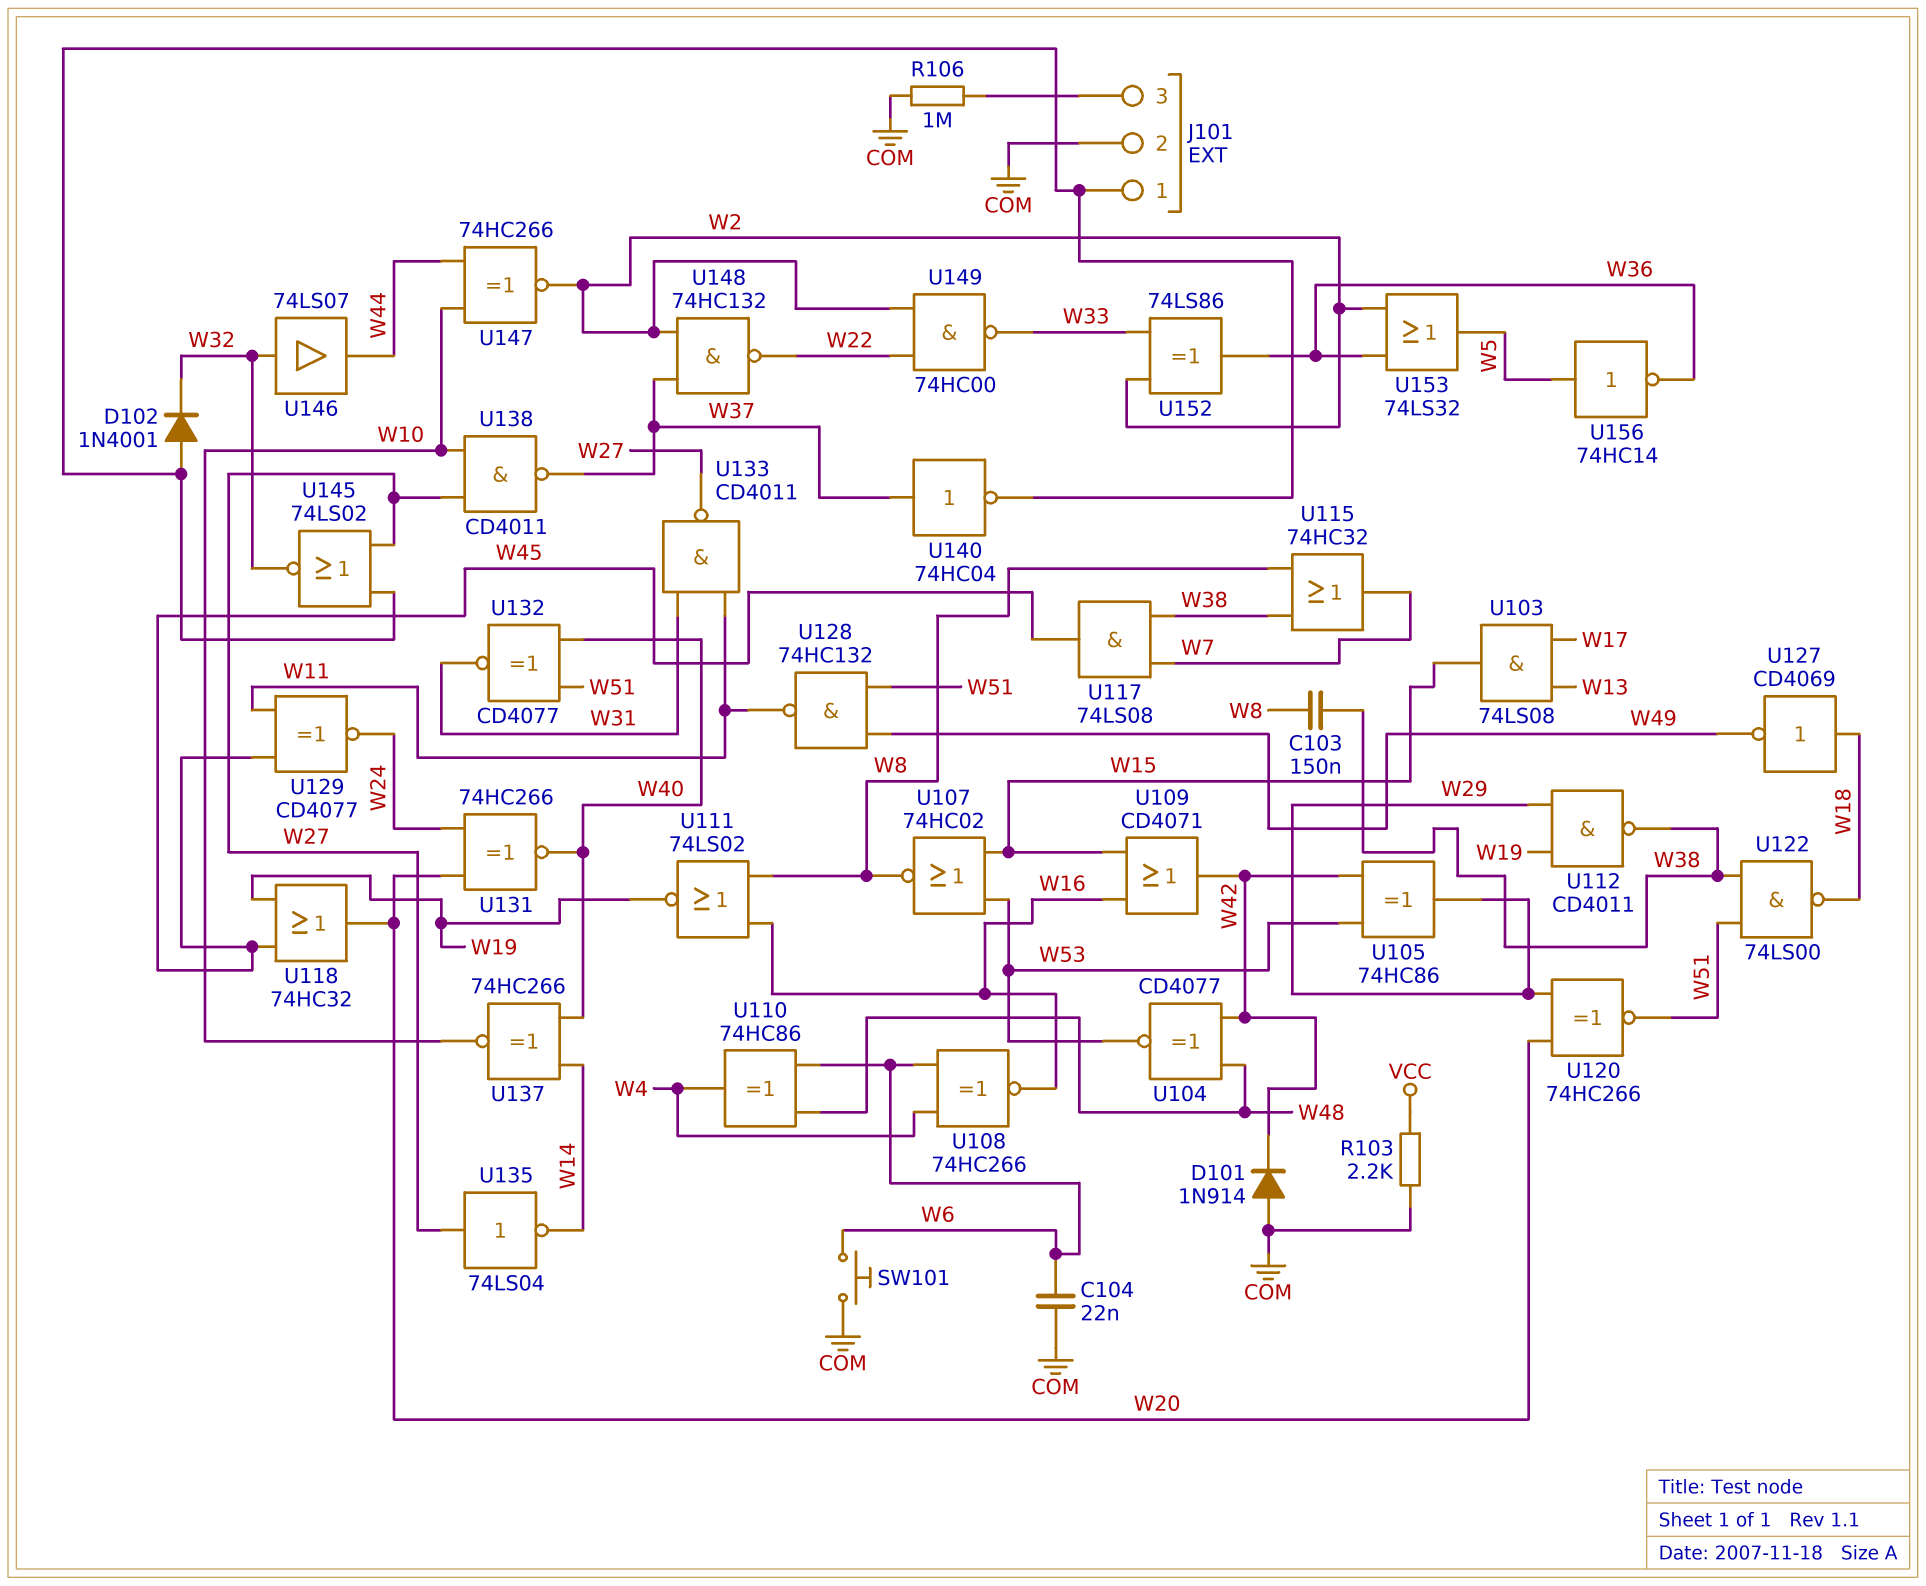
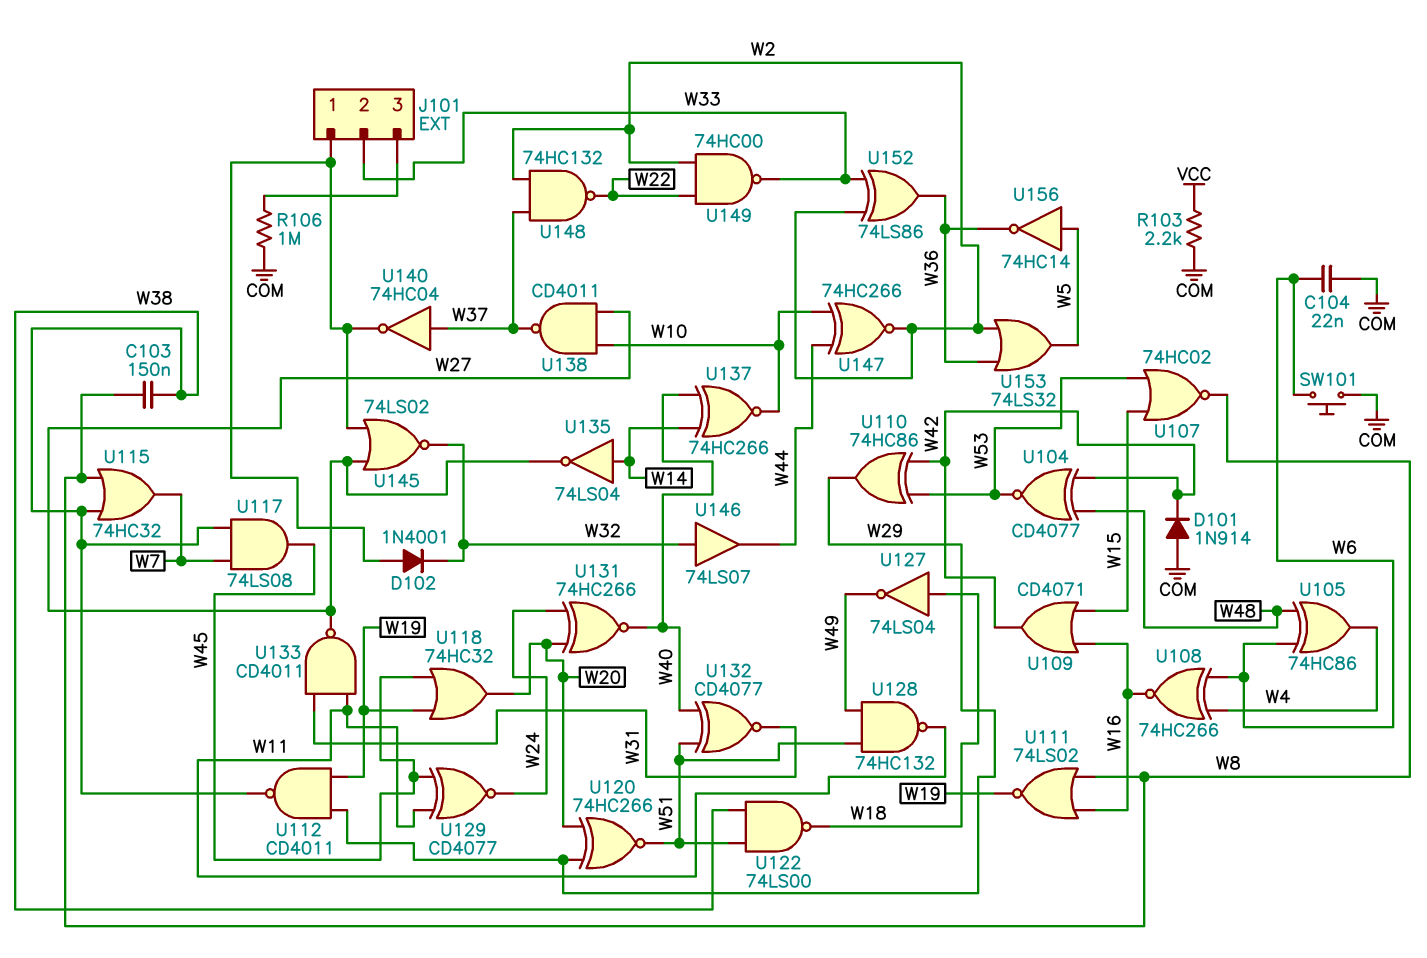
J101 pin 2: COM -> W33
U103: AND 74LS08 (in W13, in W17, out W15) -> none
U105: XOR 74HC86 (in W42, in W53, out W29) -> XOR 74HC86 (in W6, in W48, out W4)
U110: XOR 74HC86 (in W6, in W48, out W4) -> XOR 74HC86 (in W42, in W53, out W29)
U127: NOT CD4069 (in W18, out W49) -> NOT 74LS04 (in W18, out W49)
U135: NOT 74LS04 (in W27, out W14) -> NOT 74LS04 (in W14, out W27)

